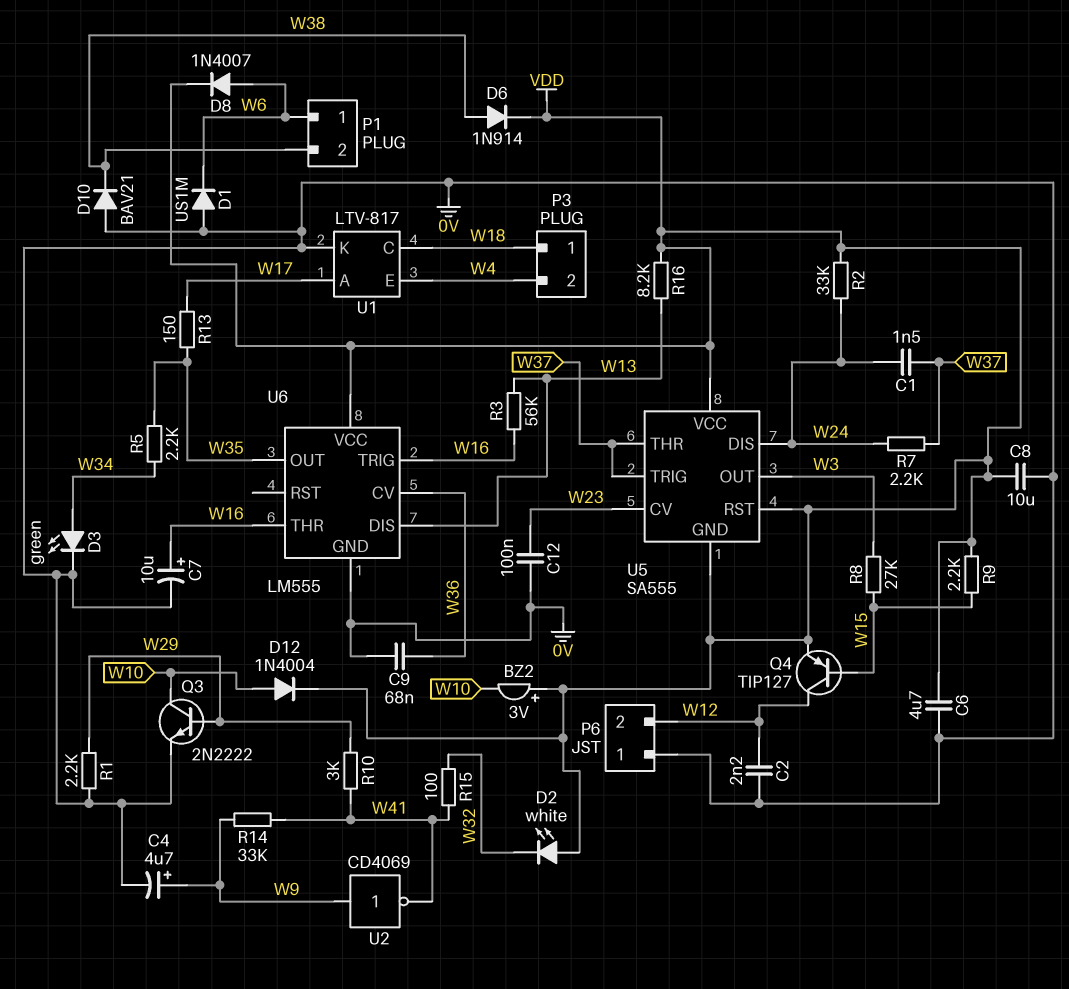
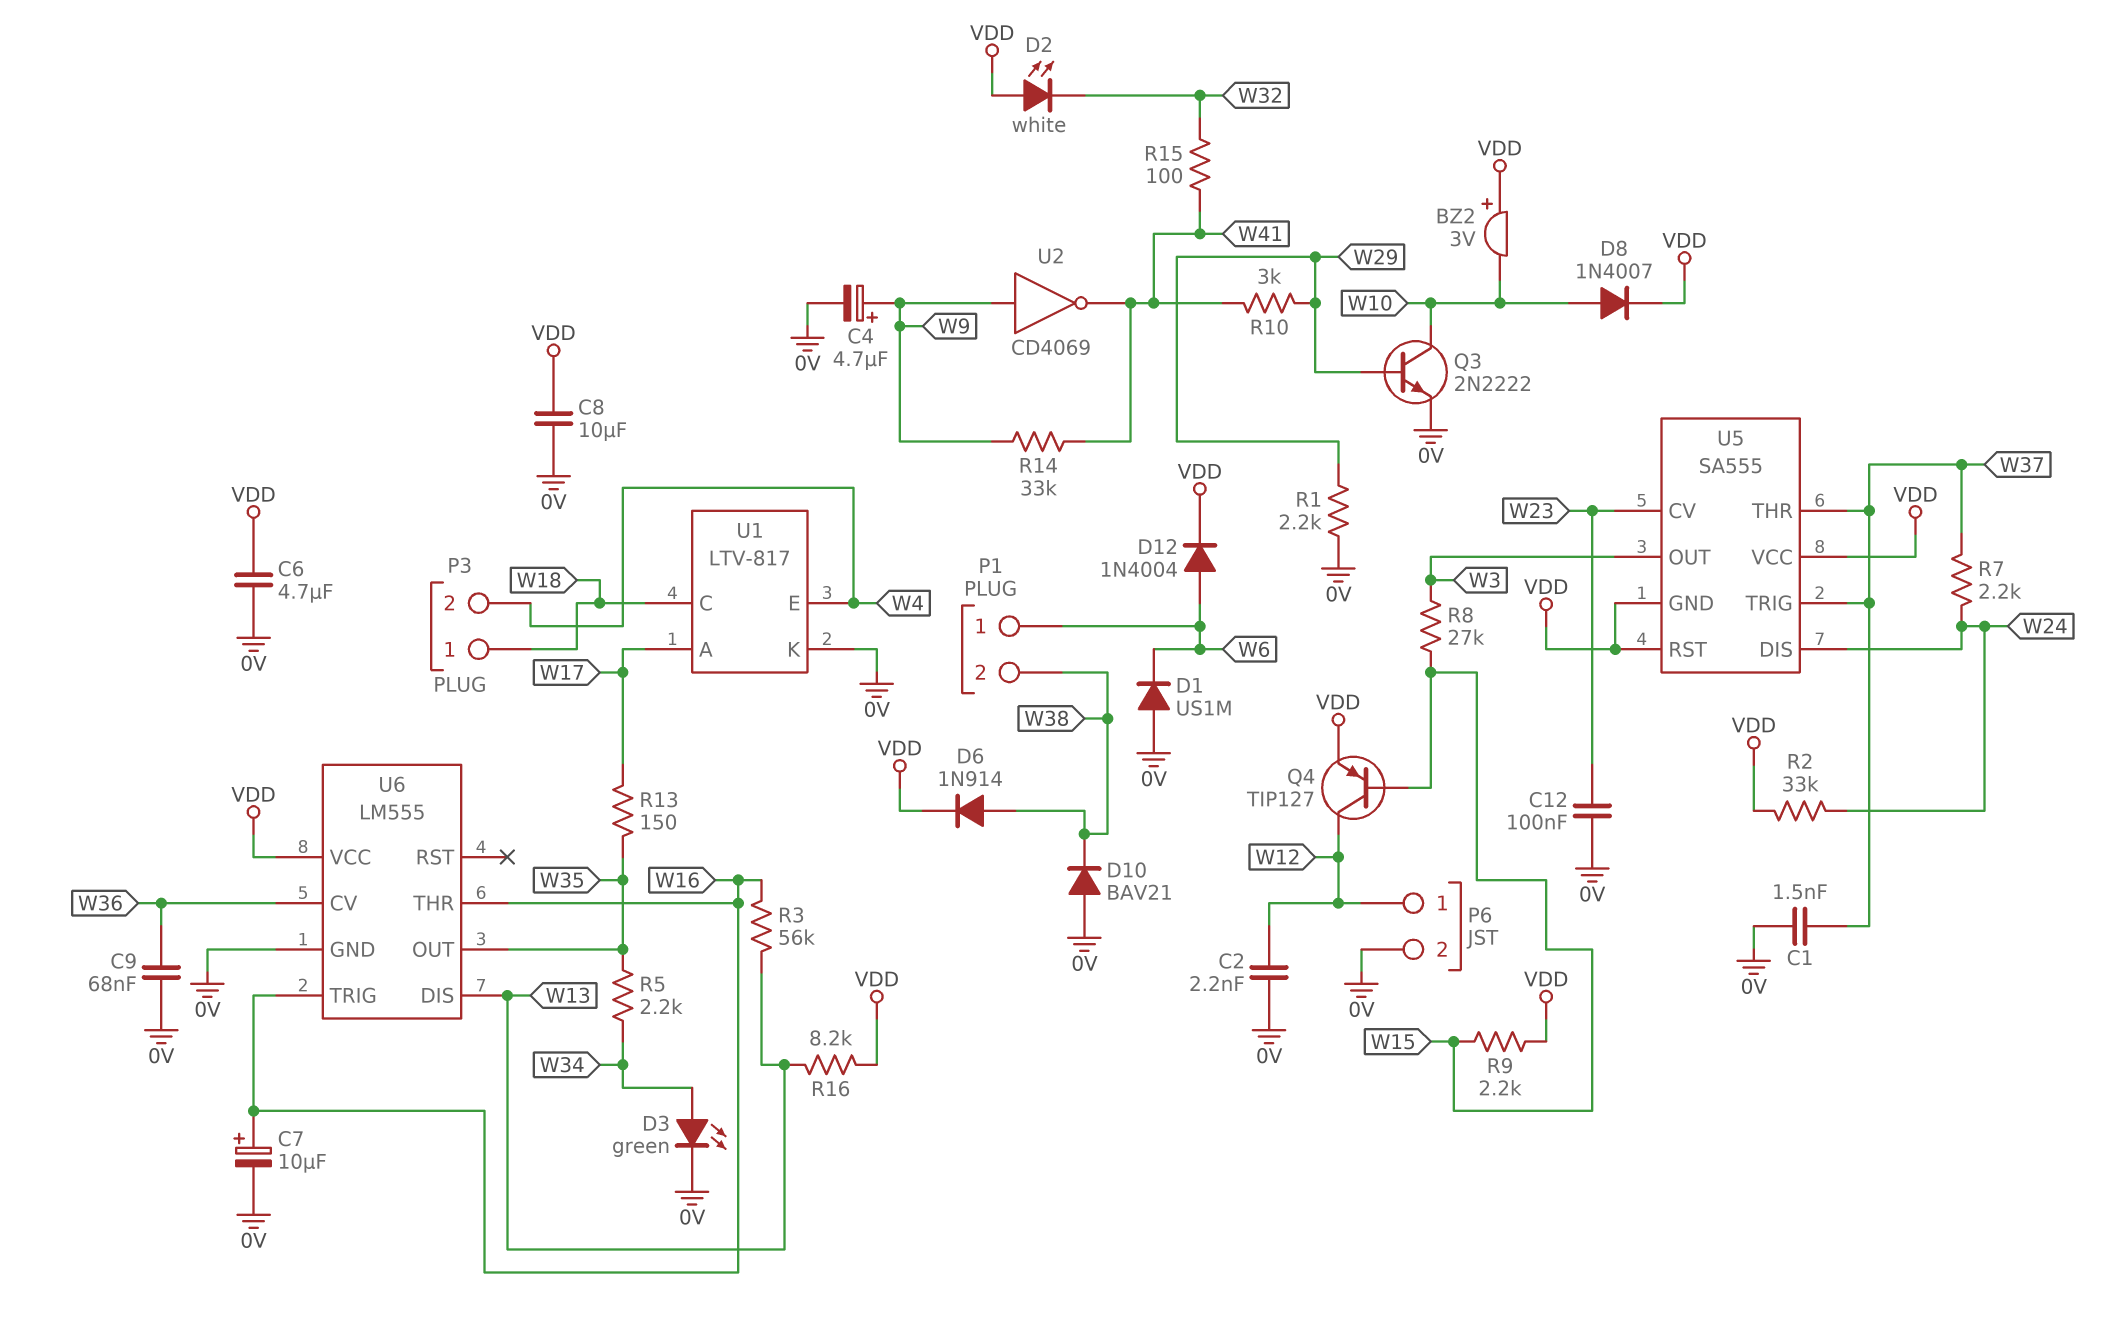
C1: 1.5nF (W24, W37) -> 1.5nF (0V, W37)
D8: diode 1N4007 (A W6, K VDD) -> diode 1N4007 (A W10, K VDD)
D12: diode 1N4004 (A W10, K VDD) -> diode 1N4004 (A W6, K VDD)
P6 pin 1: 0V -> W12
P6 pin 2: W12 -> 0V

